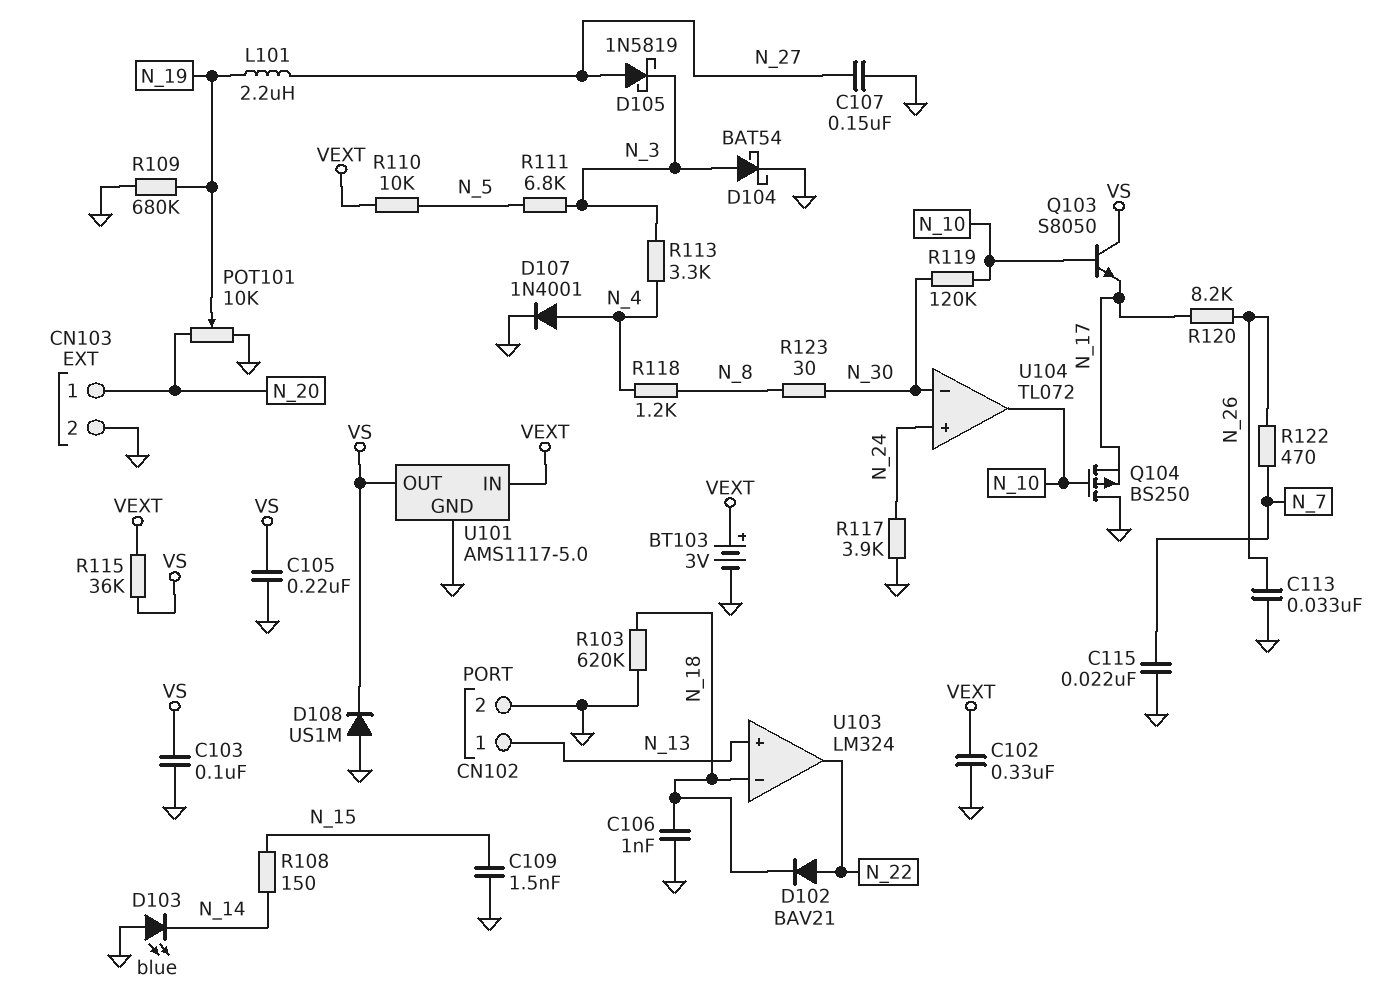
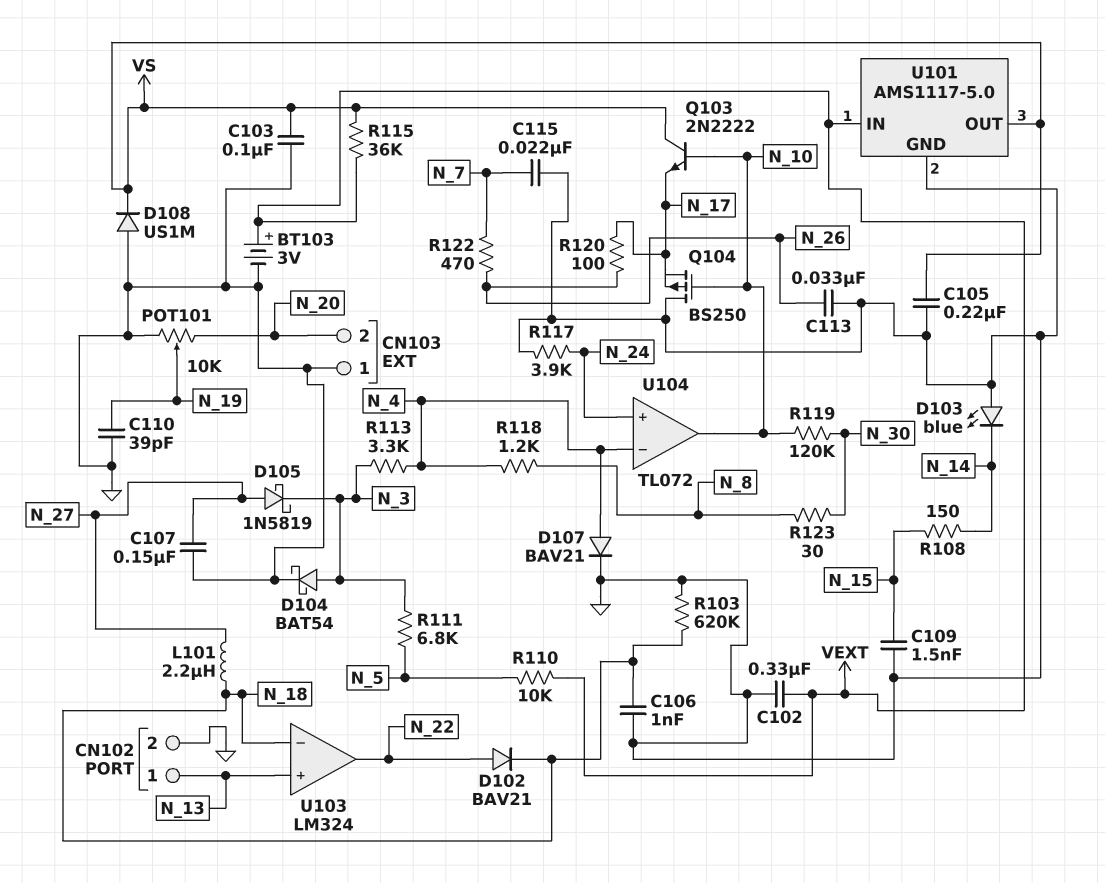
C110: none -> 39pF (GND, N_19)
CN103 pin 1: N_20 -> GND
CN103 pin 2: GND -> N_20
D107: diode 1N4001 (A N_4, K GND) -> diode BAV21 (A N_4, K GND)
L101: 2.2uH (N_19, N_27) -> 2.2uH (N_18, N_27)
Q103: NPN S8050 (B N_10, C VS, E N_17) -> NPN 2N2222 (B N_10, C VS, E N_17)
R109: 680k (GND, N_19) -> none
R120: 8.2k (N_17, N_26) -> 100 (N_17, N_26)
U104 pin in-: N_30 -> N_4

